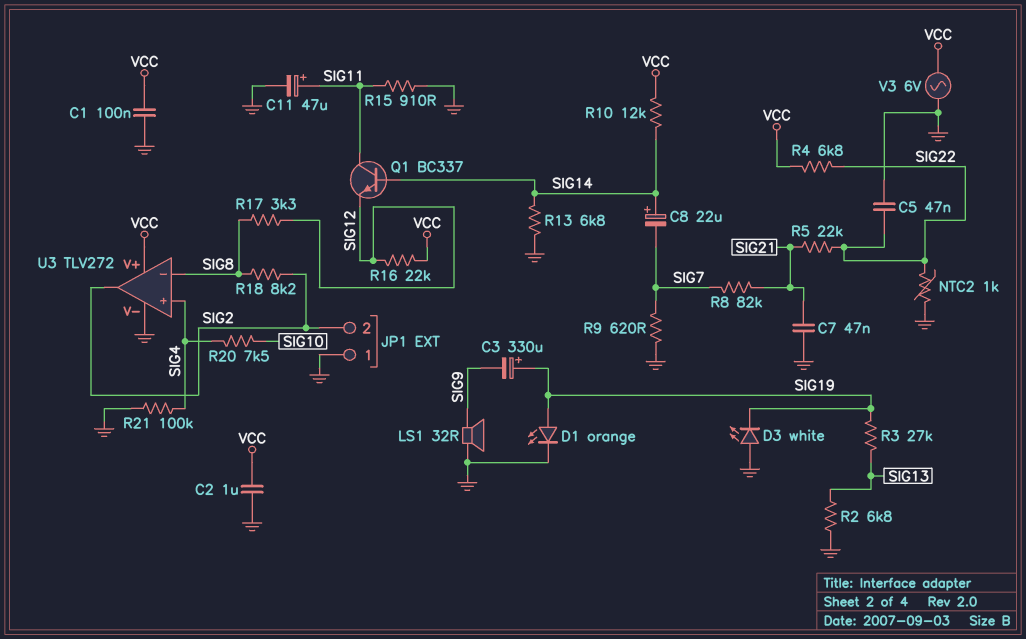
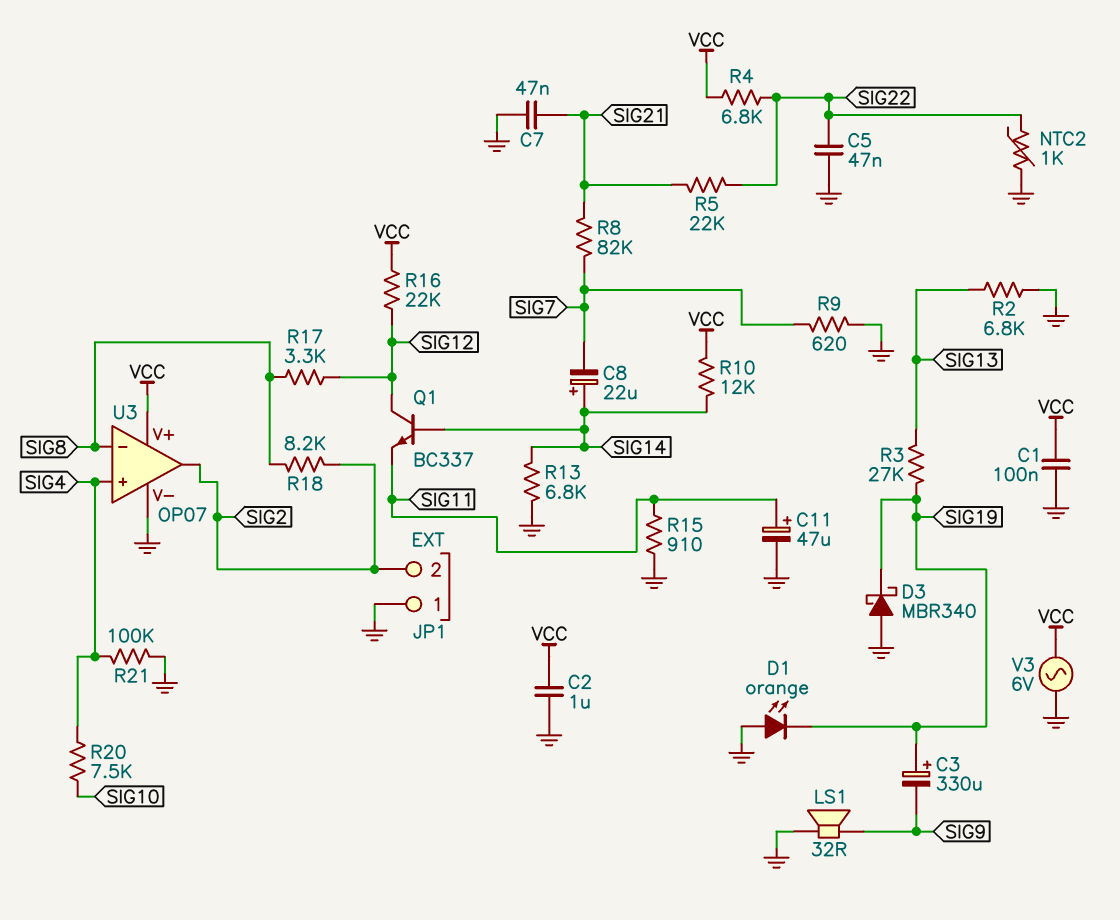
D1: LED orange (A SIG19, K GND) -> LED orange (A GND, K SIG19)
D3: LED white (A GND, K SIG19) -> schottky MBR340 (A GND, K SIG19)
Q1: NPN BC337 (B SIG14, C SIG11, E SIG12) -> NPN BC337 (B SIG14, C SIG12, E SIG11)
U3: TLV272 -> OP07

